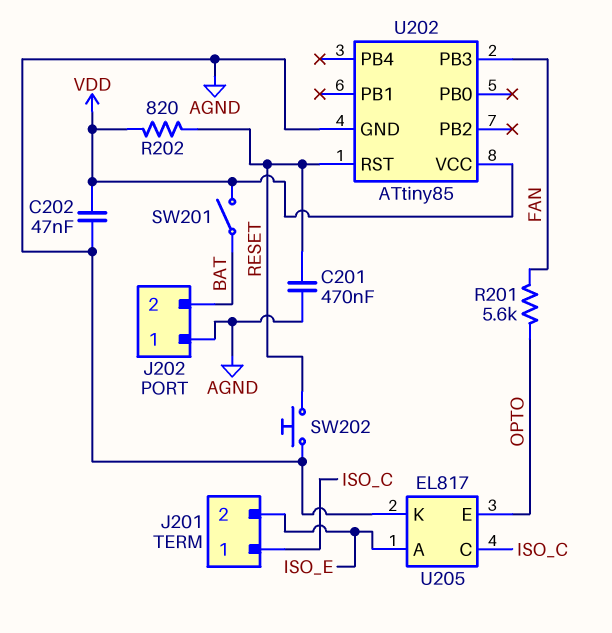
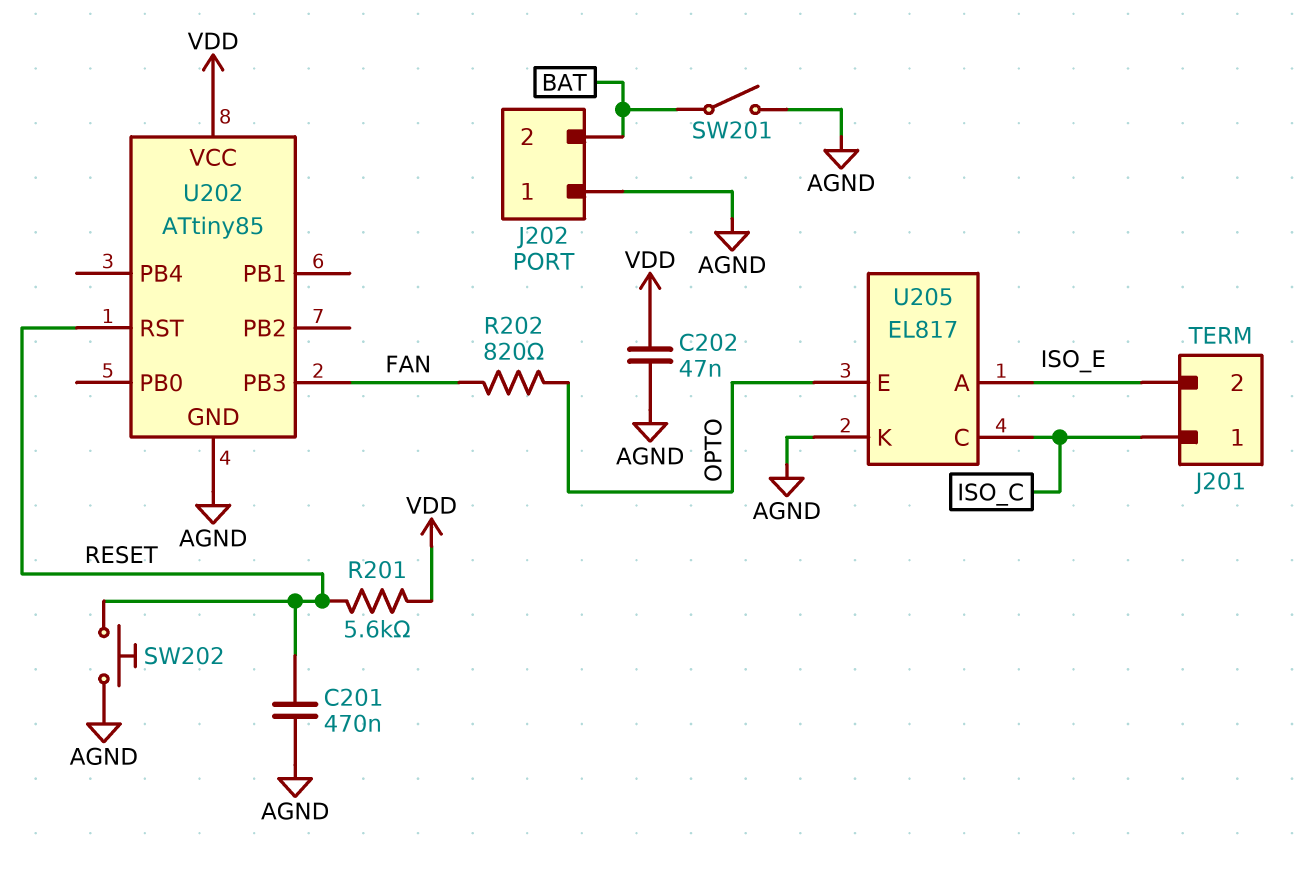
R201: 5.6k (FAN, OPTO) -> 5.6k (RESET, VDD)
R202: 820 (RESET, VDD) -> 820 (FAN, OPTO)
SW201: switch (BAT, VDD) -> switch (AGND, BAT)

